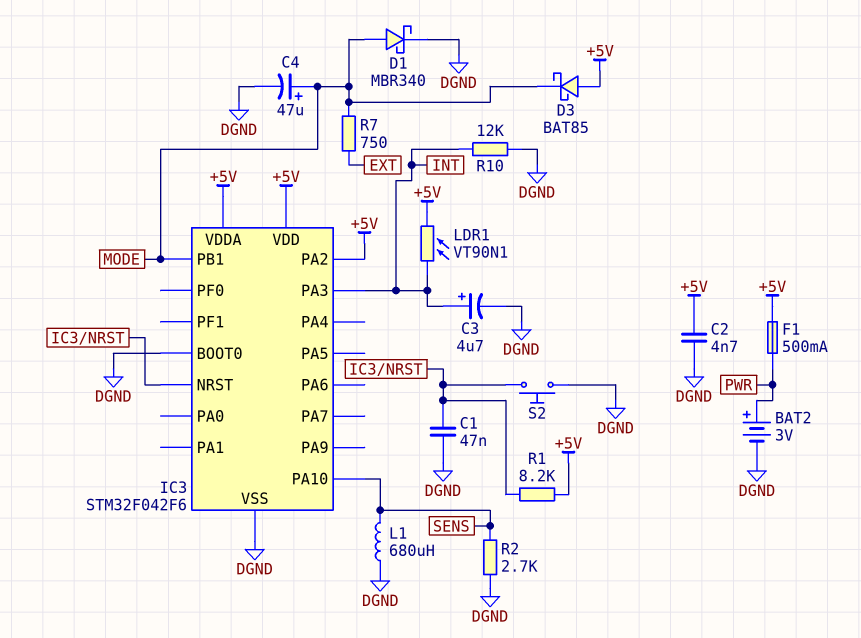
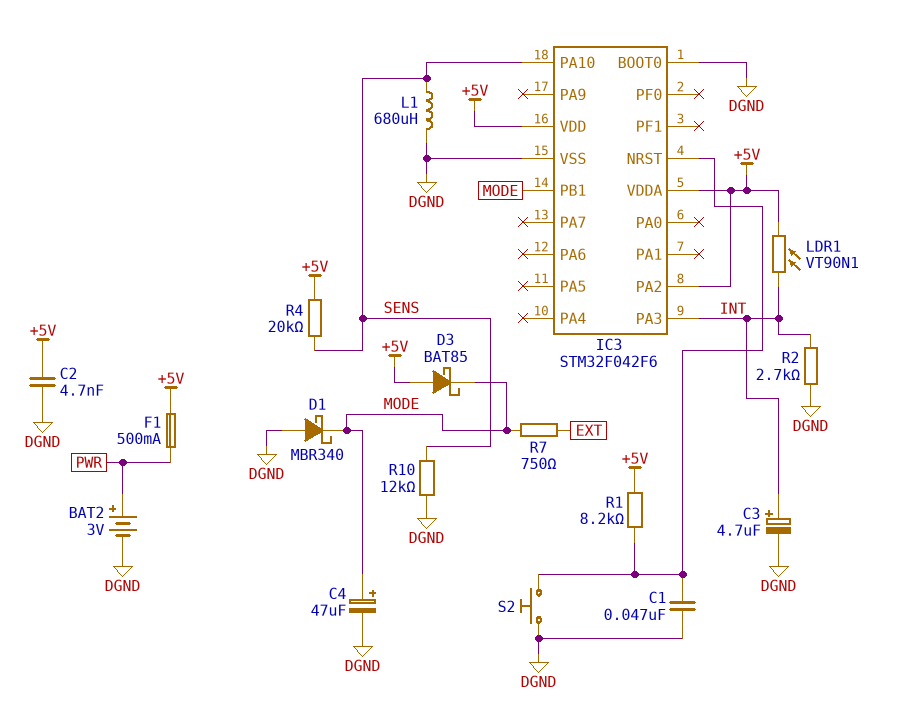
D1: schottky MBR340 (A MODE, K DGND) -> schottky MBR340 (A DGND, K MODE)
R2: 2.7k (DGND, SENS) -> 2.7k (DGND, INT)
R4: none -> 20k (+5V, SENS)
R10: 12k (DGND, INT) -> 12k (DGND, SENS)

